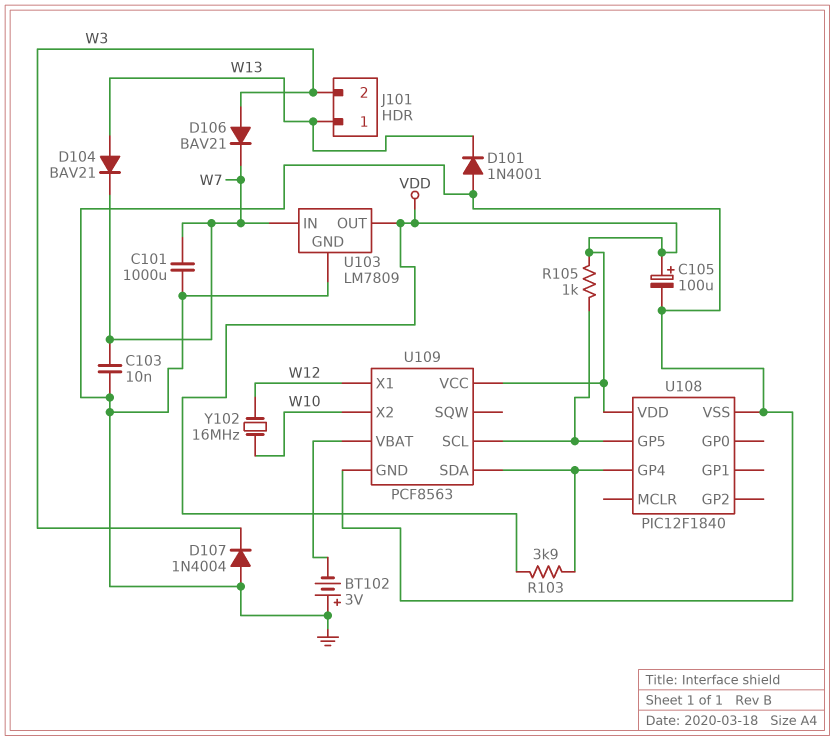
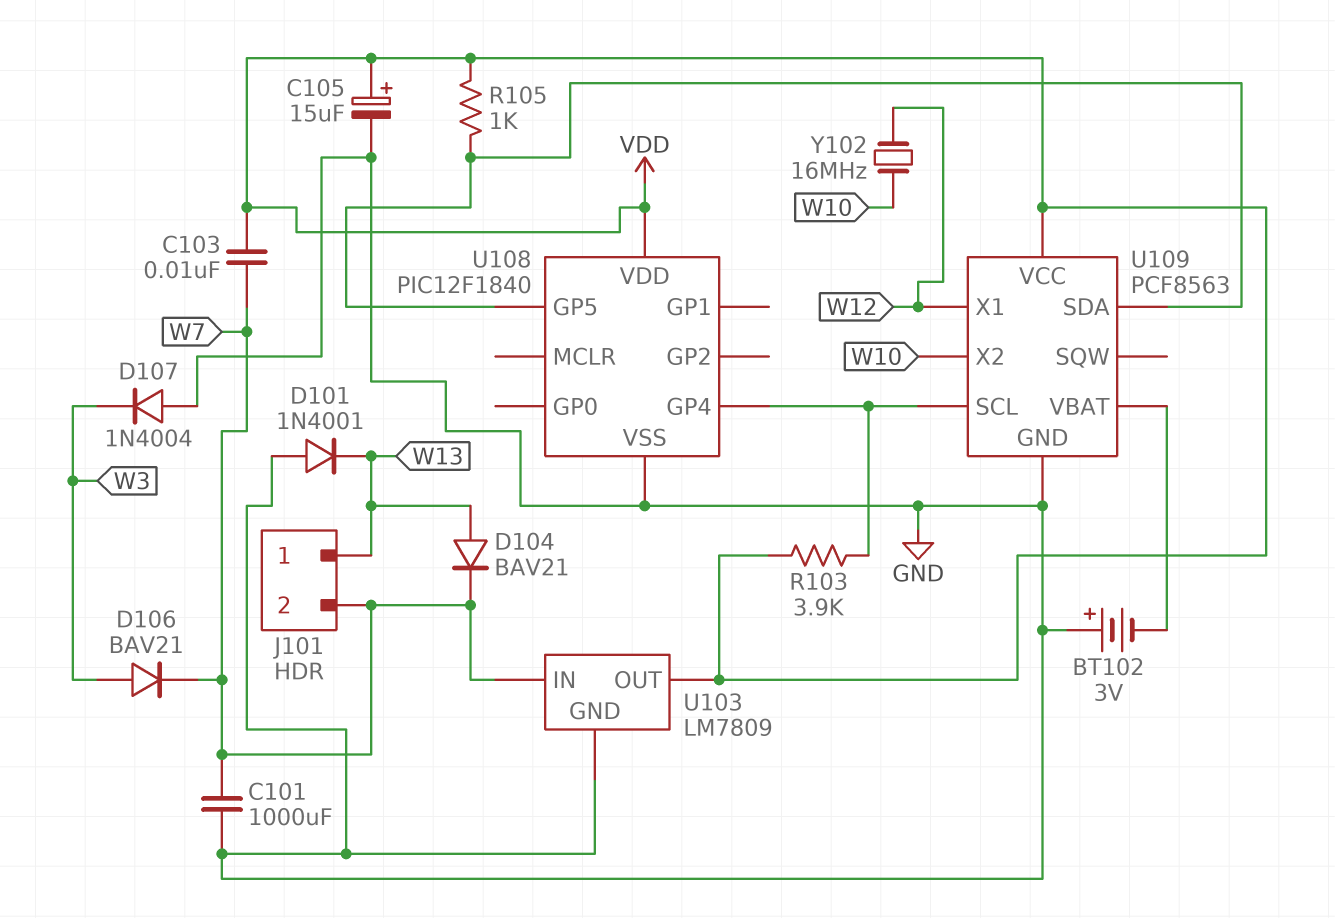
C103: 10nF (GND, W7) -> 10nF (VDD, W7)
C105: 100uF (plus VDD, minus GND) -> 15uF (plus VDD, minus GND)
J101 pin 2: W3 -> W7
U109 pin SCL: U108/GP5 -> U108/GP4
U109 pin SDA: U108/GP4 -> U108/GP5

